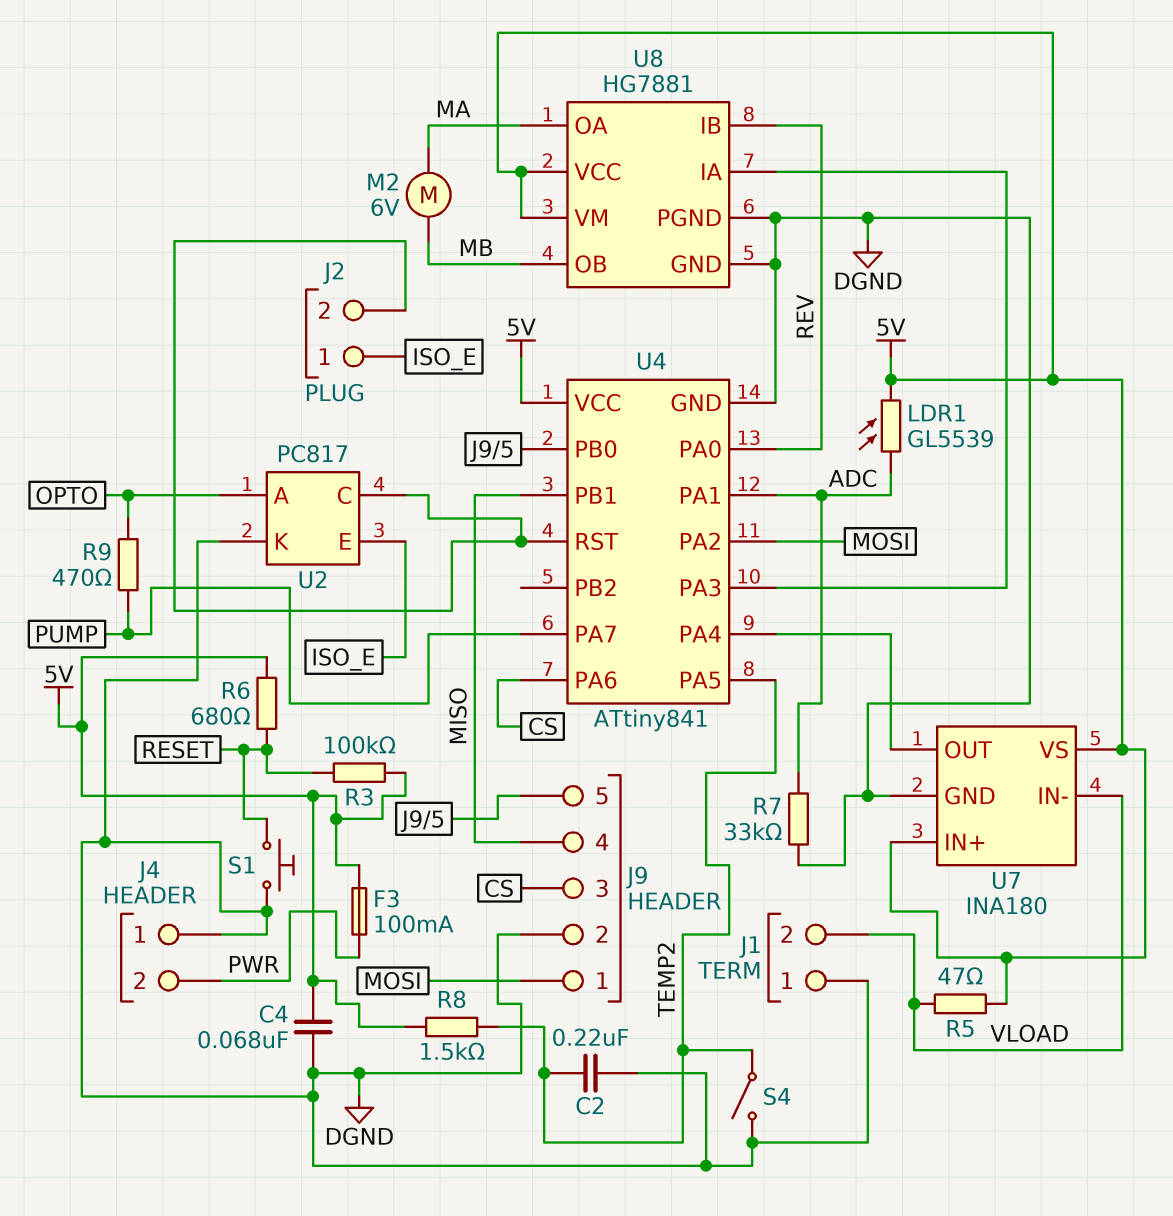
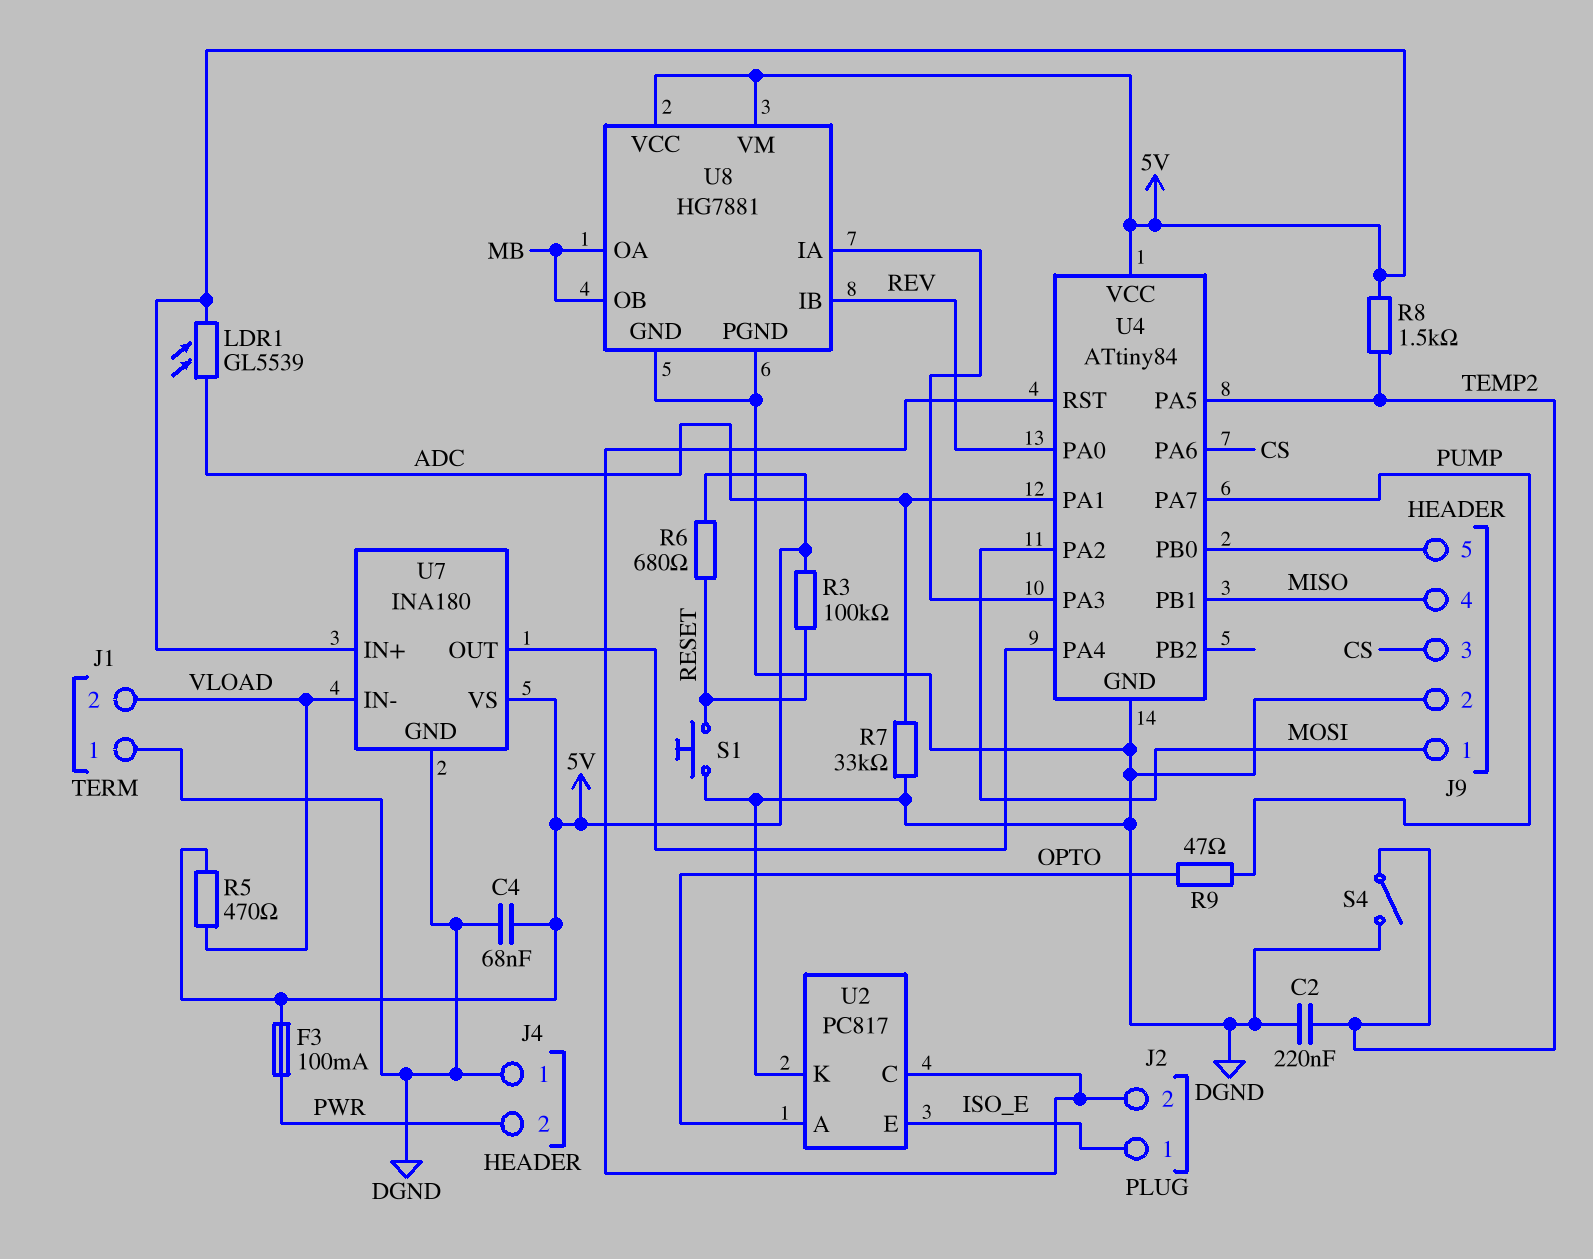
M2: motor 6V (MA, MB) -> none
R5: 47 (5V, VLOAD) -> 470 (5V, VLOAD)
R9: 470 (OPTO, PUMP) -> 47 (OPTO, PUMP)
U4: ATtiny841 -> ATtiny84
U8 pin OA: MA -> MB

